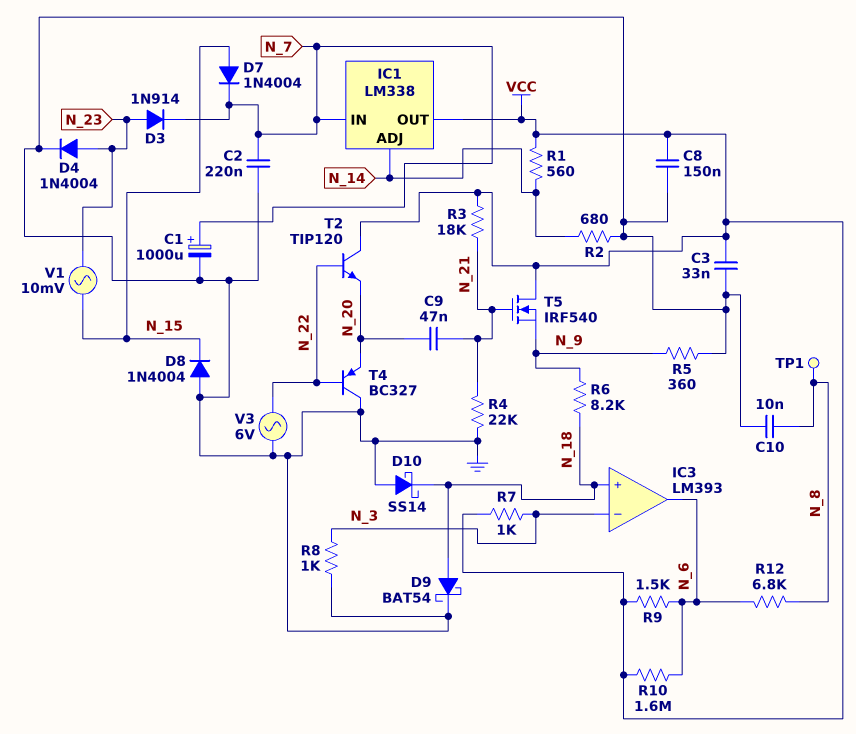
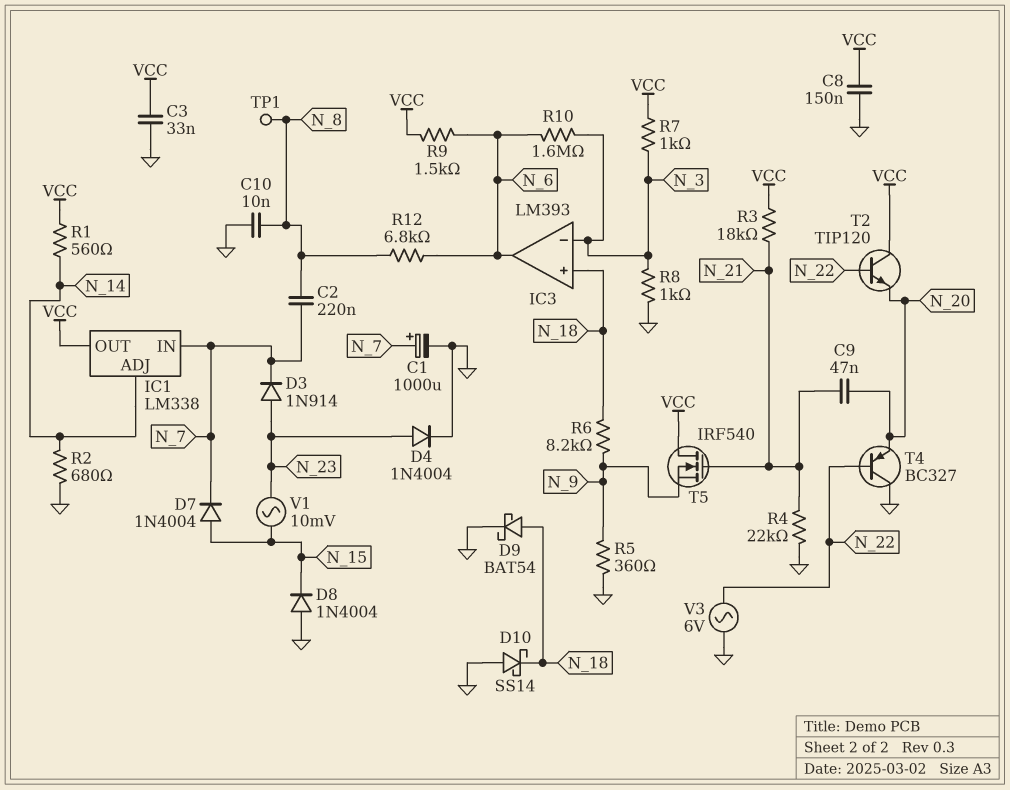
C2: 220nF (GND, N_7) -> 220nF (N_7, N_8)
R10: 1.6M (N_6, VCC) -> 1.6M (N_3, N_6)

